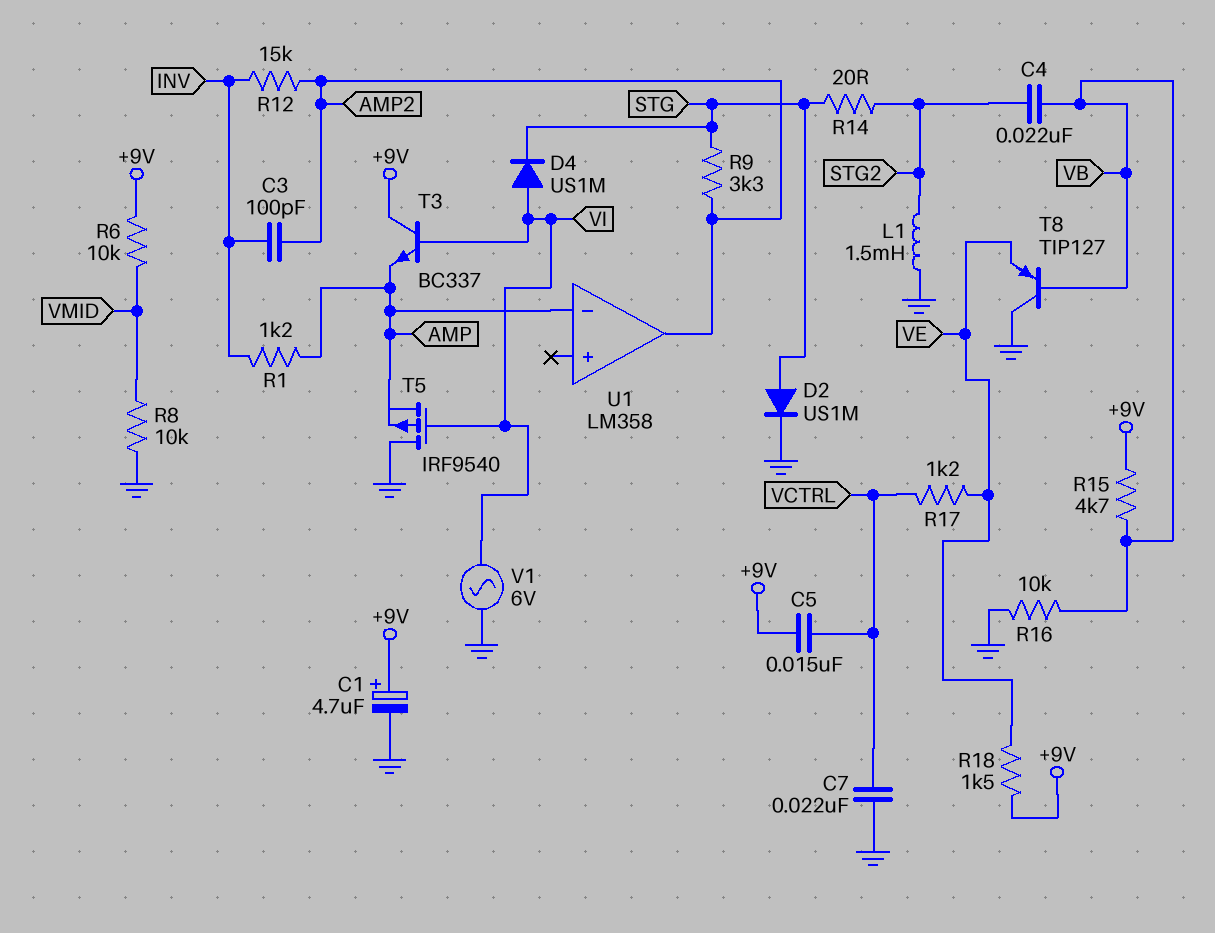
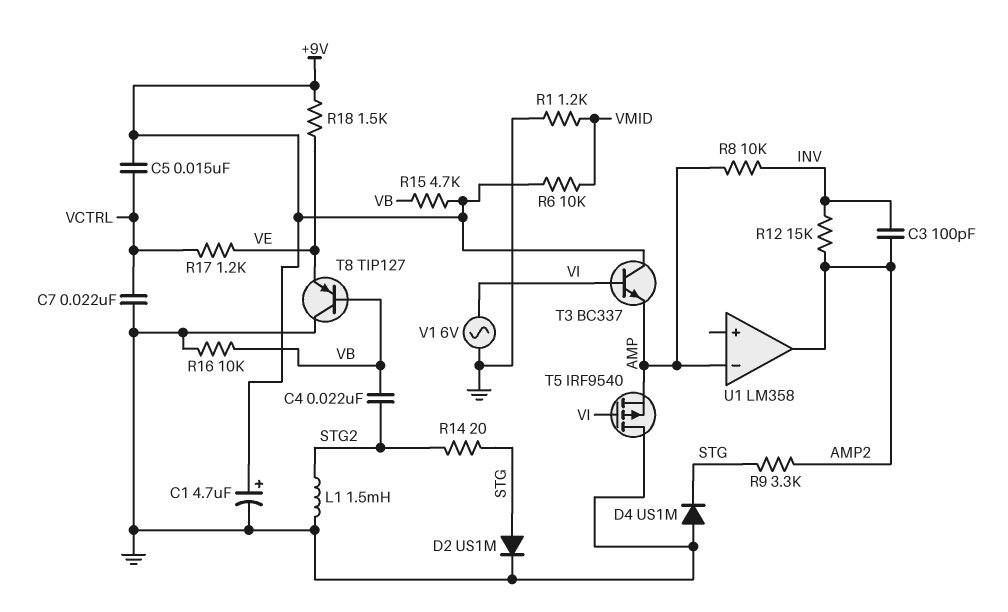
D4: diode US1M (A VI, K STG) -> diode US1M (A GND, K STG)
R1: 1.2k (AMP, INV) -> 1.2k (GND, VMID)
R8: 10k (GND, VMID) -> 10k (AMP, INV)

